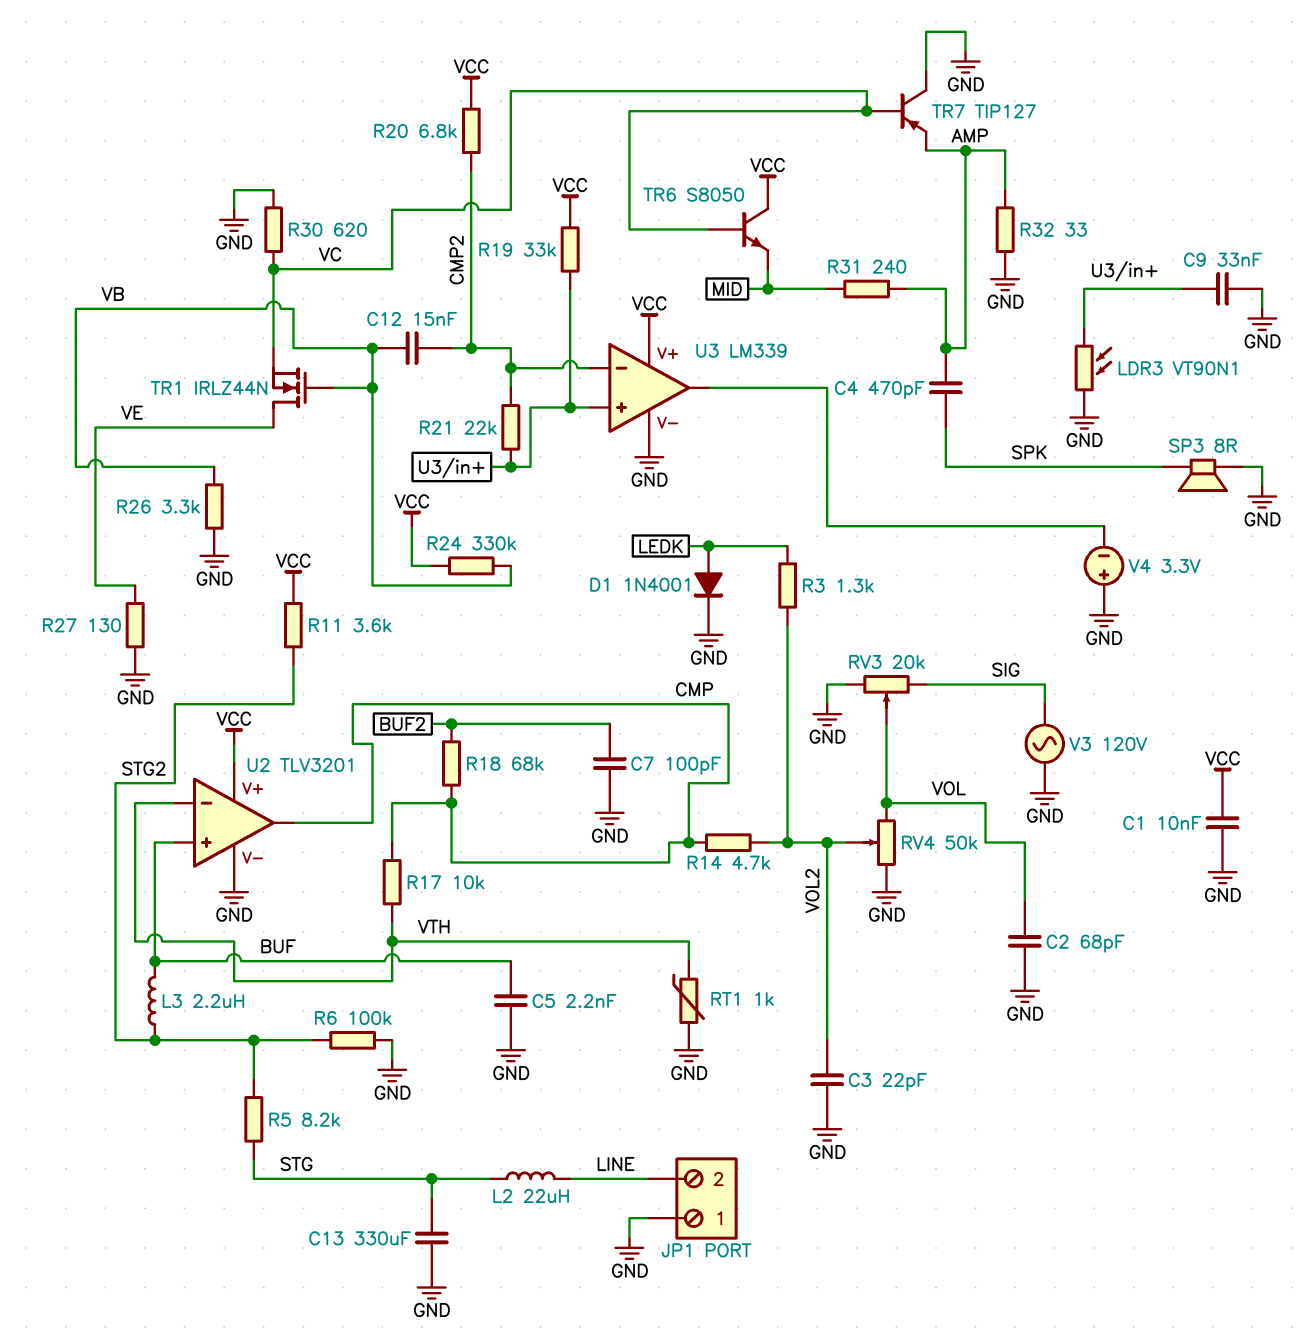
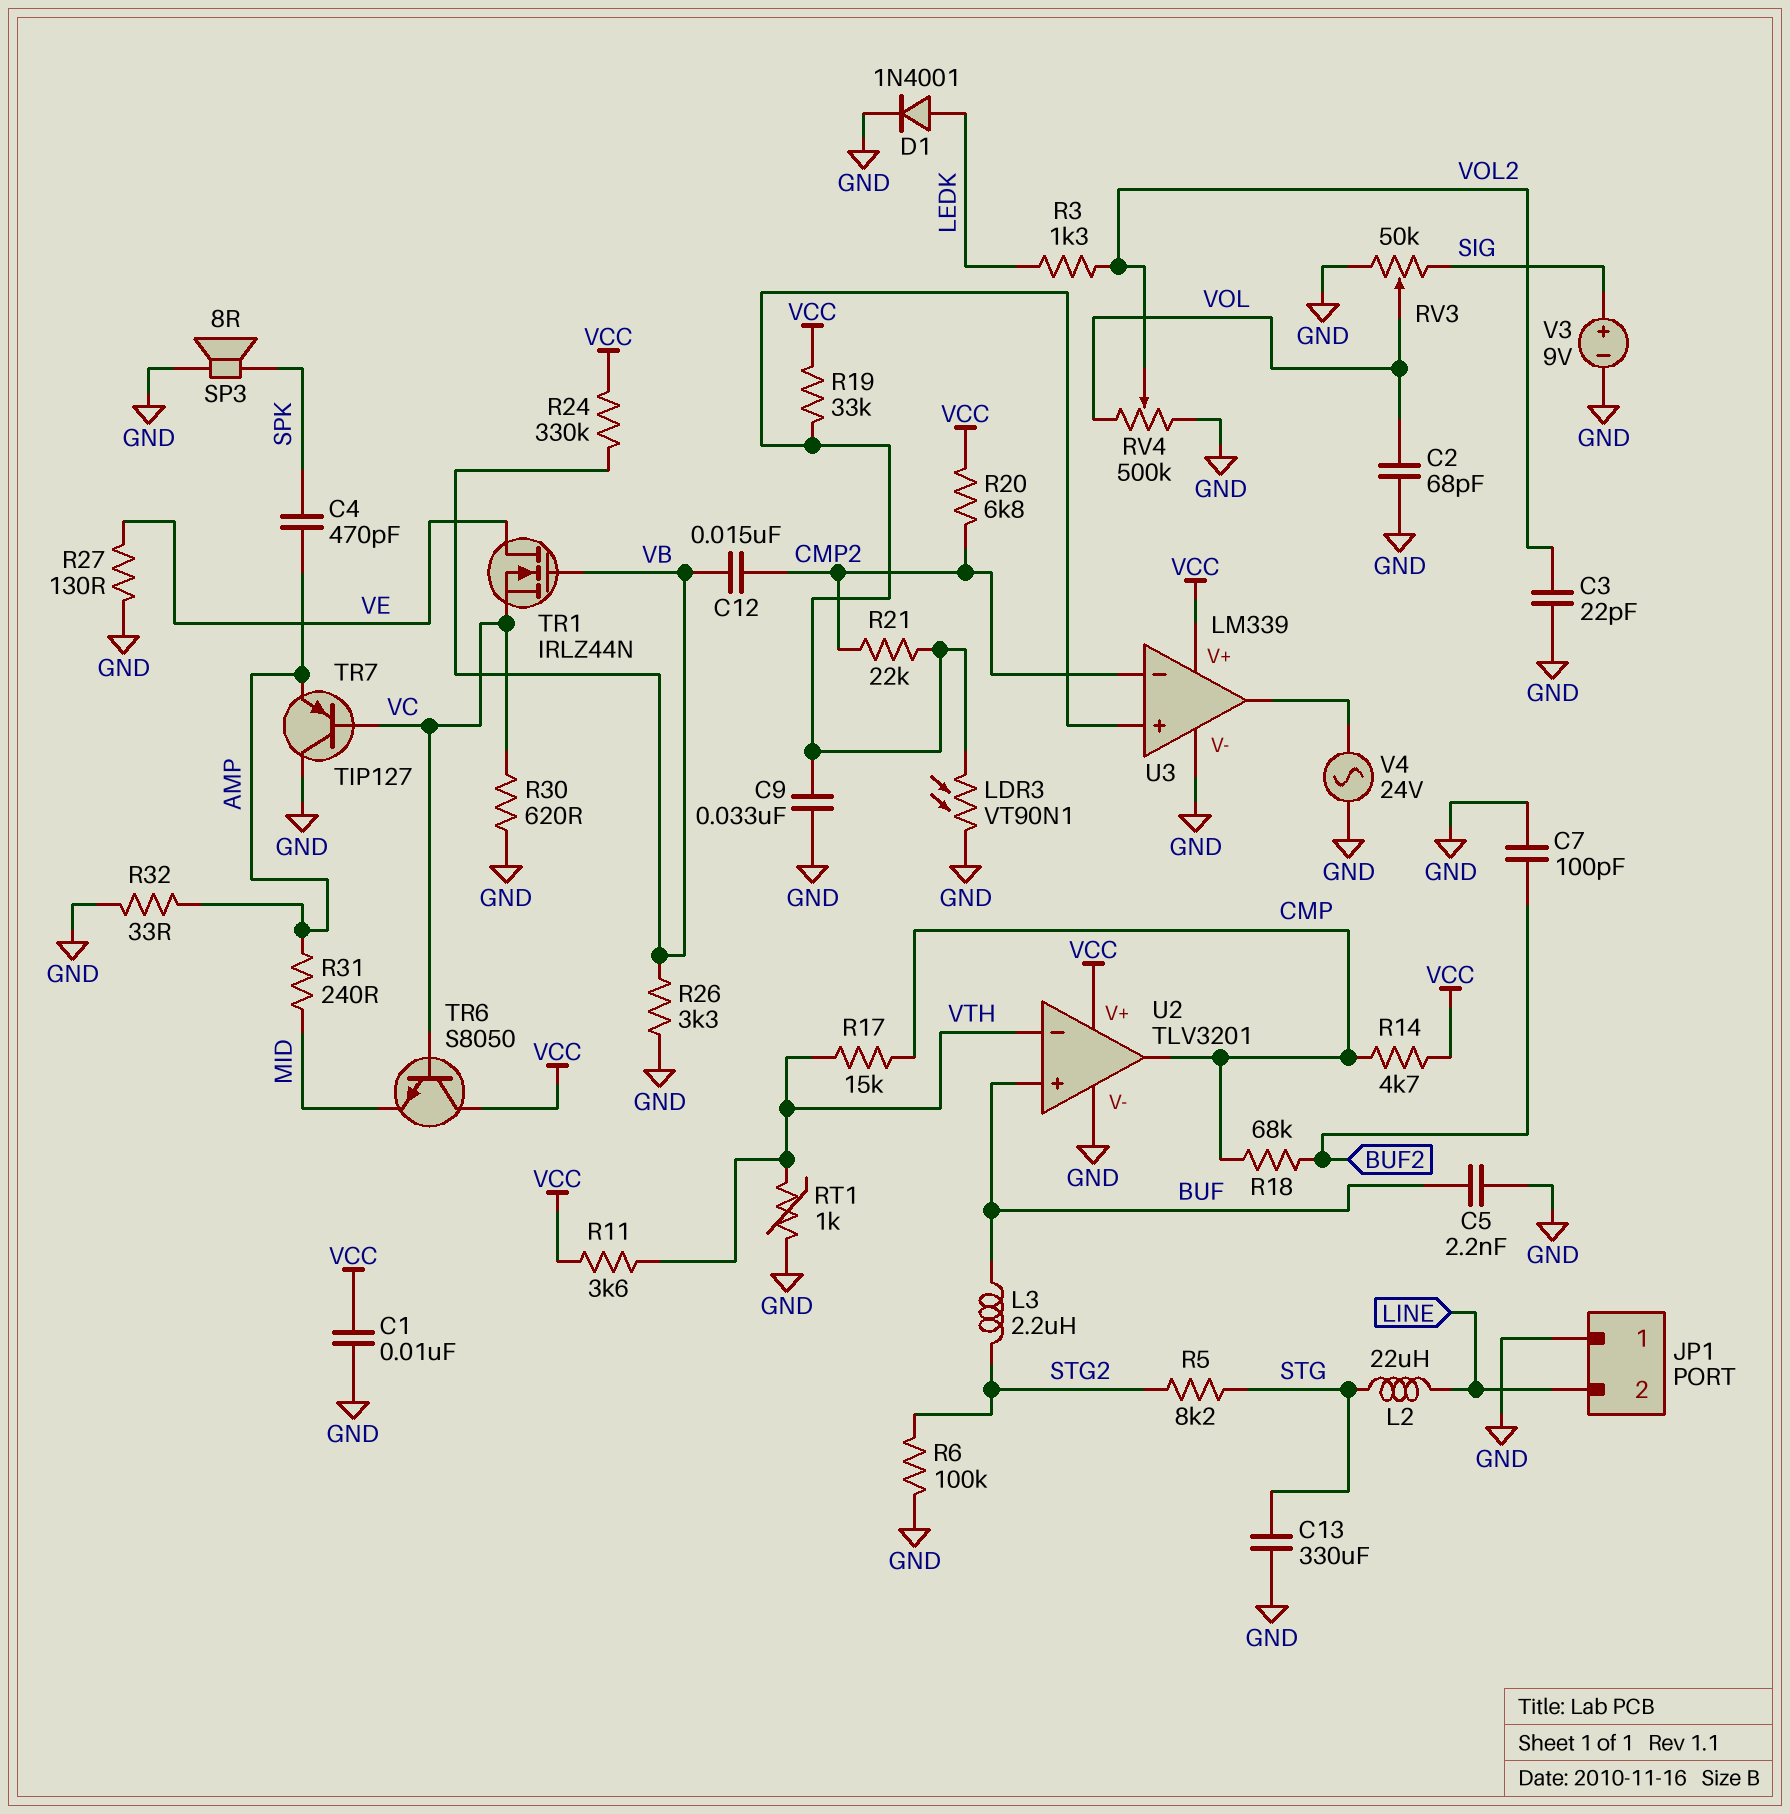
R11: 3.6k (STG2, VCC) -> 3.6k (VCC, VTH)
R14: 4.7k (CMP, VOL2) -> 4.7k (CMP, VCC)
R17: 10k (CMP, VTH) -> 15k (CMP, VTH)
RV3: 20k (GND, SIG, wiper VOL) -> 50k (GND, SIG, wiper VOL)
RV4: 50k (GND, VOL, wiper VOL2) -> 500k (GND, VOL, wiper VOL2)
V3: AC 120V (GND, SIG) -> 9V (plus SIG, minus GND)
V4: 3.3V (plus GND, minus U3/out) -> AC 24V (GND, U3/out)

